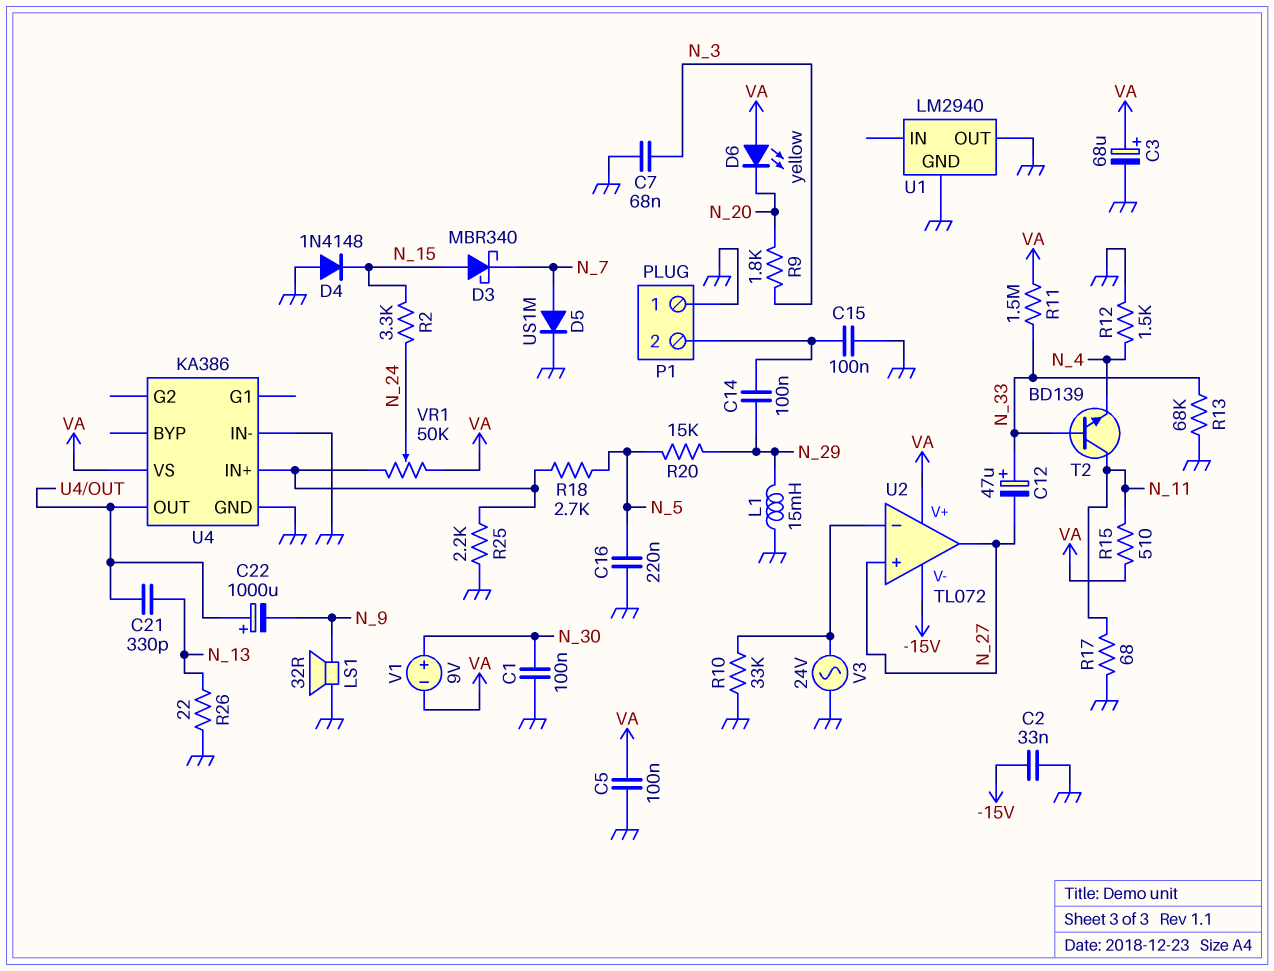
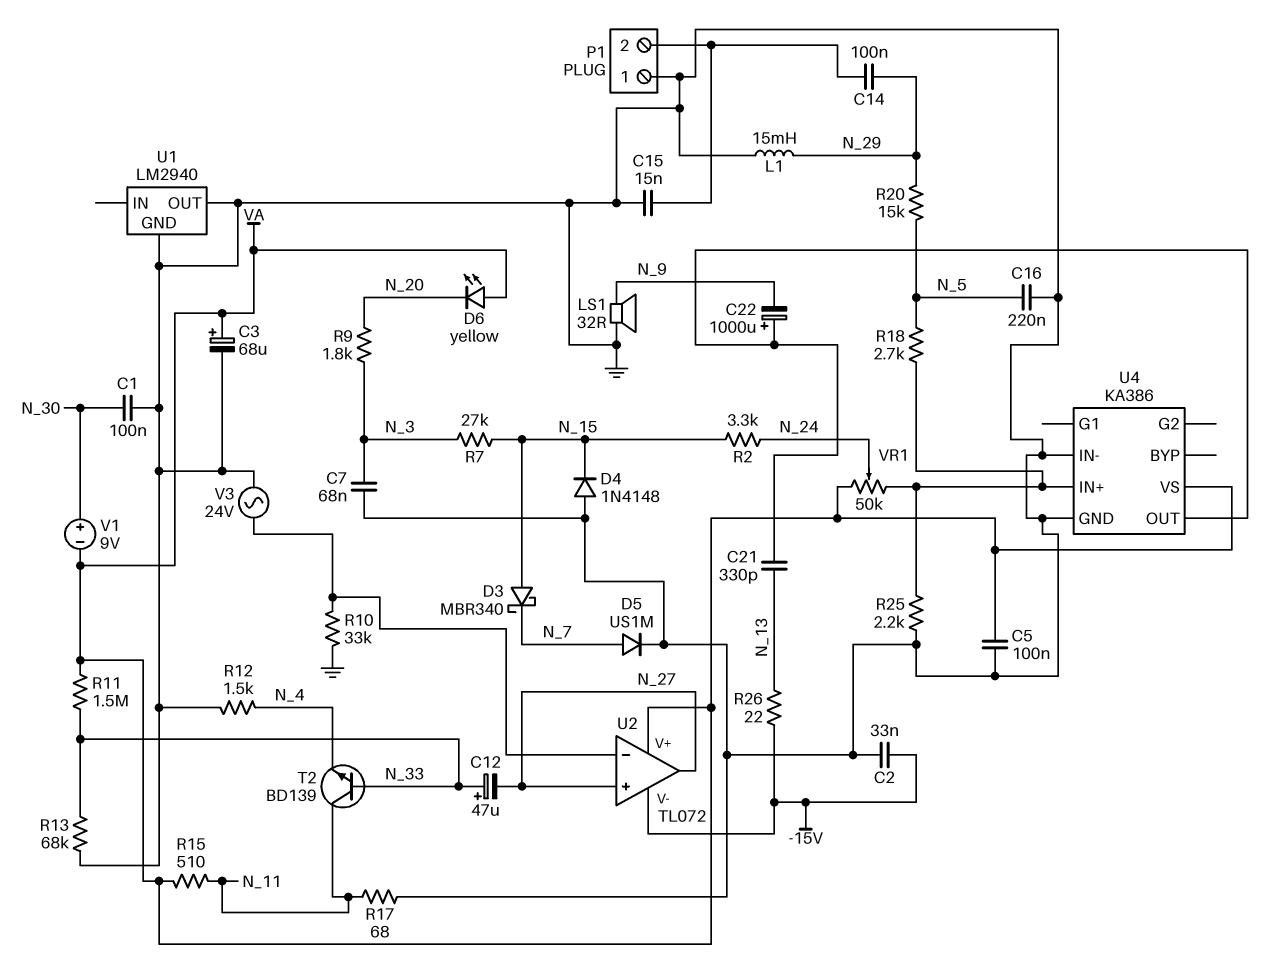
C15: 100nF (GND, P1/2) -> 15nF (GND, P1/2)
R7: none -> 27k (N_3, N_15)
R26: 22 (GND, N_13) -> 22 (-15V, N_13)

